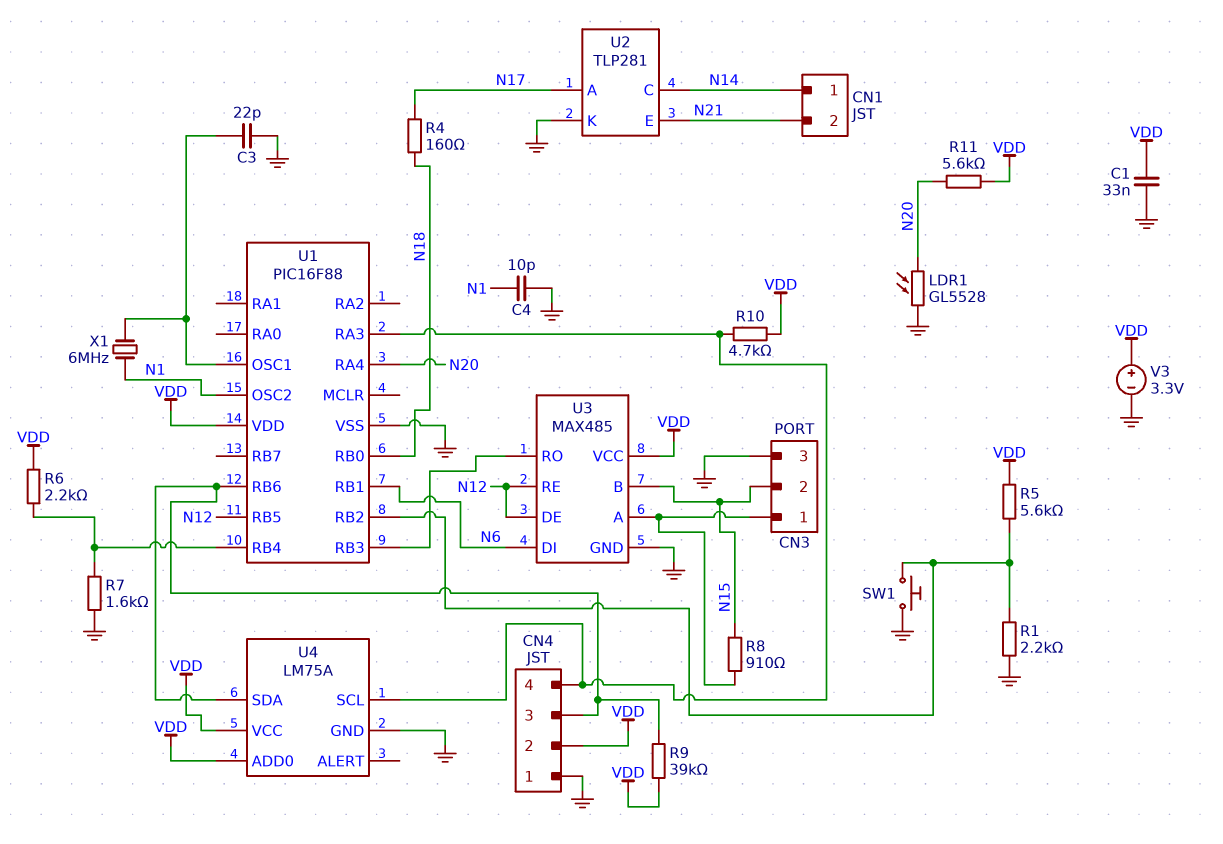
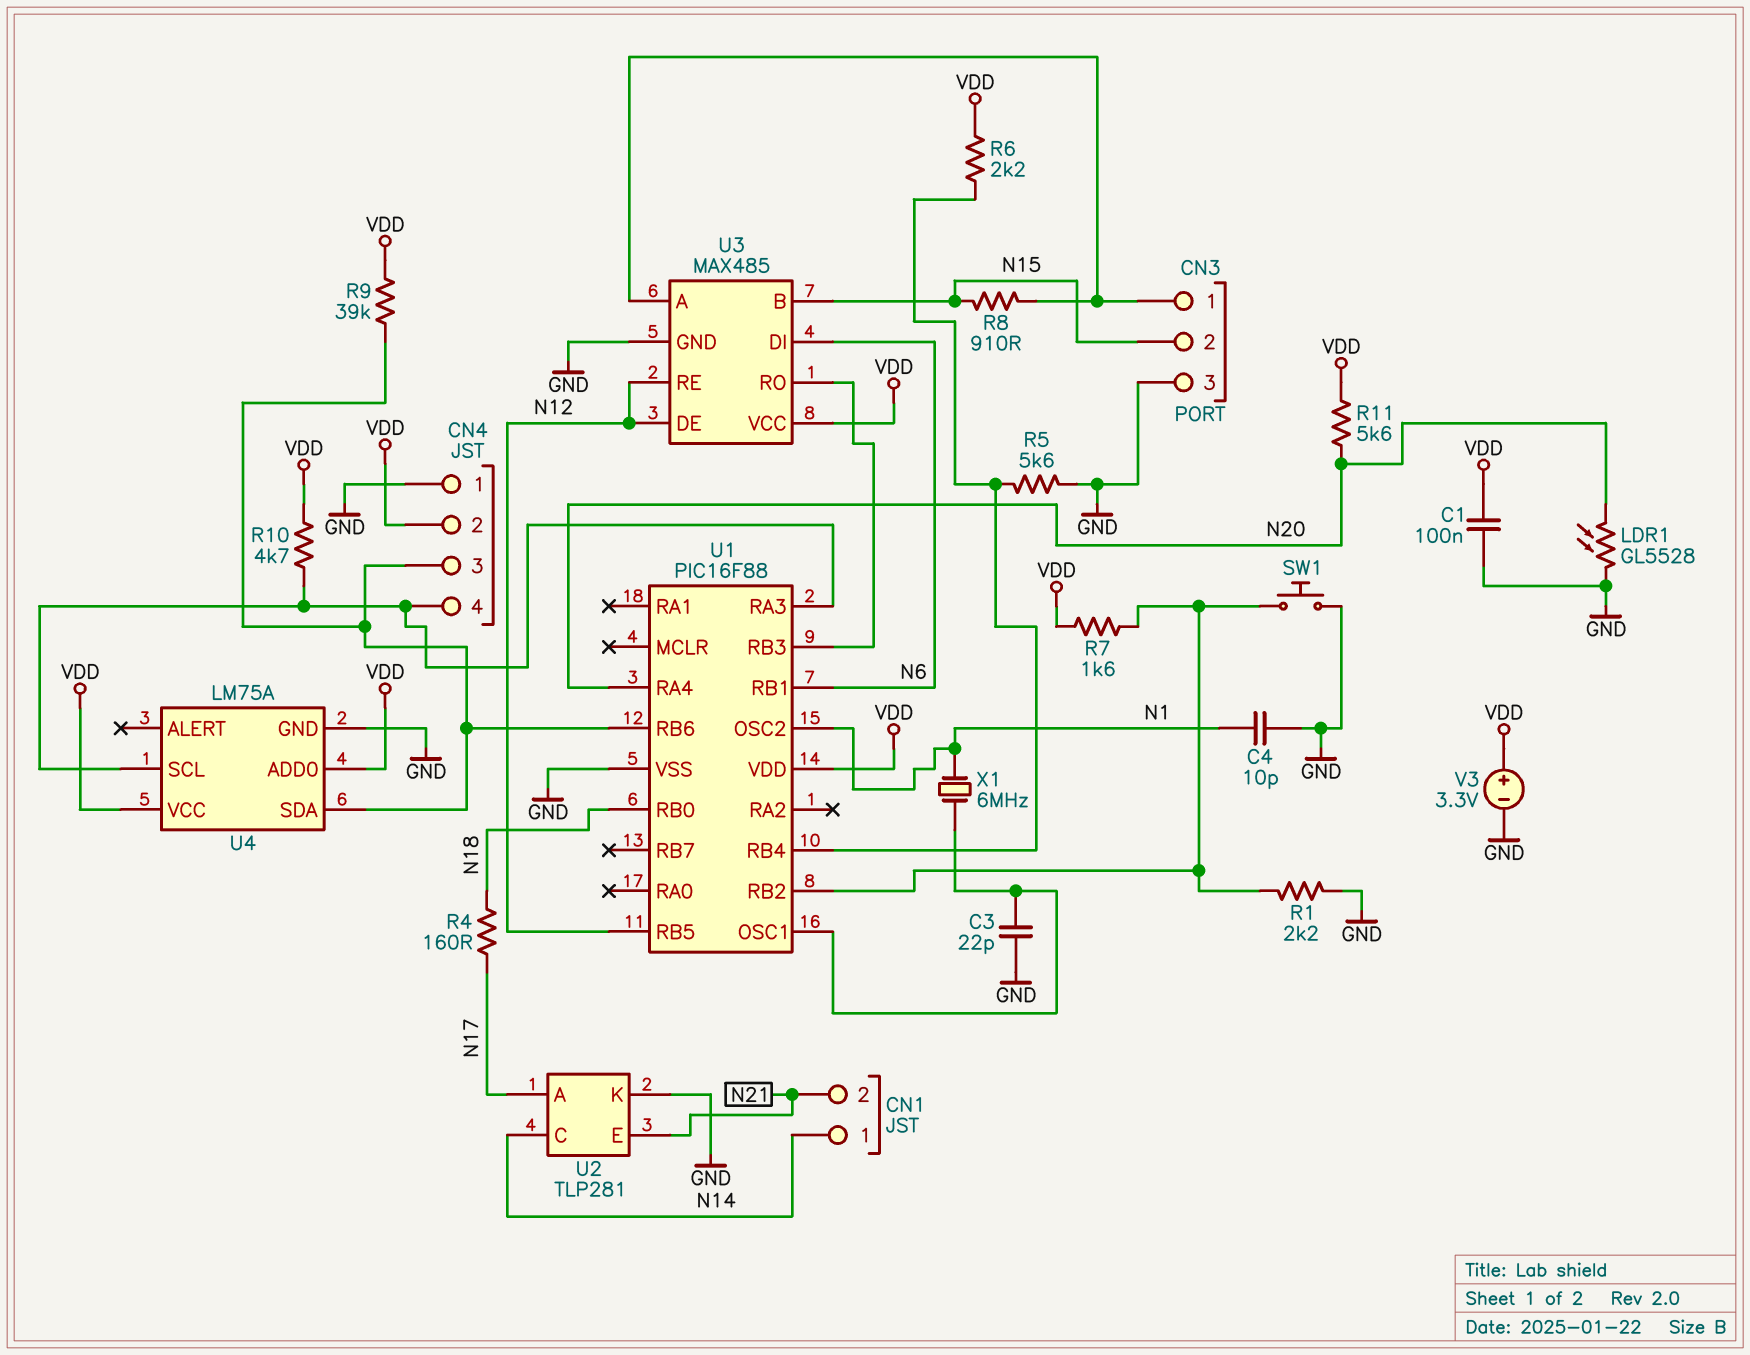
C1: 33nF (GND, VDD) -> 100nF (GND, VDD)
R5: 5.6k (U1/RB2, VDD) -> 5.6k (GND, U1/RB4)
R7: 1.6k (GND, U1/RB4) -> 1.6k (U1/RB2, VDD)

